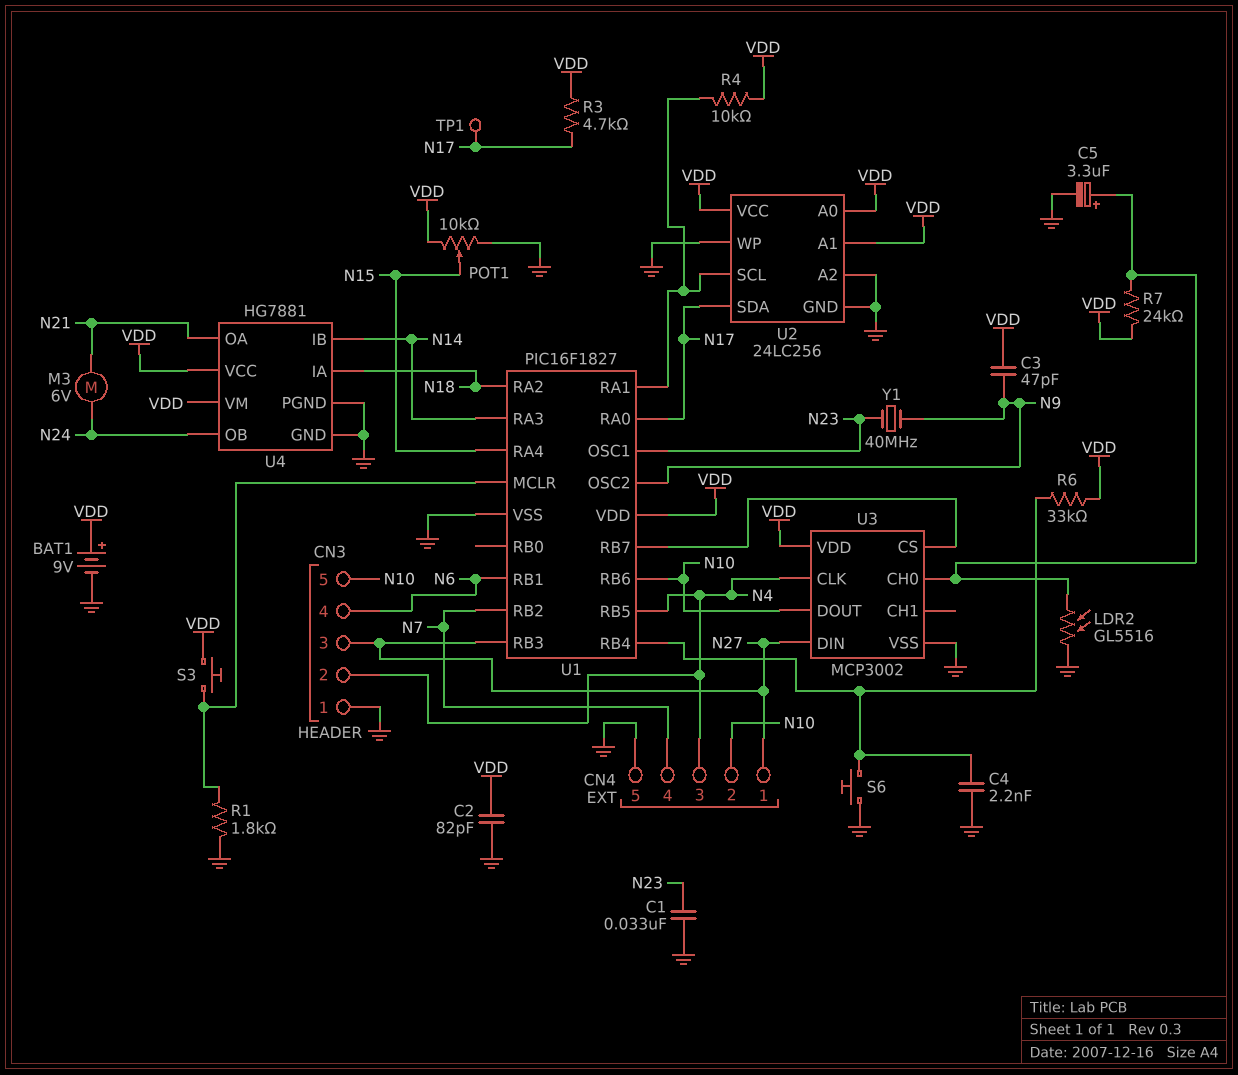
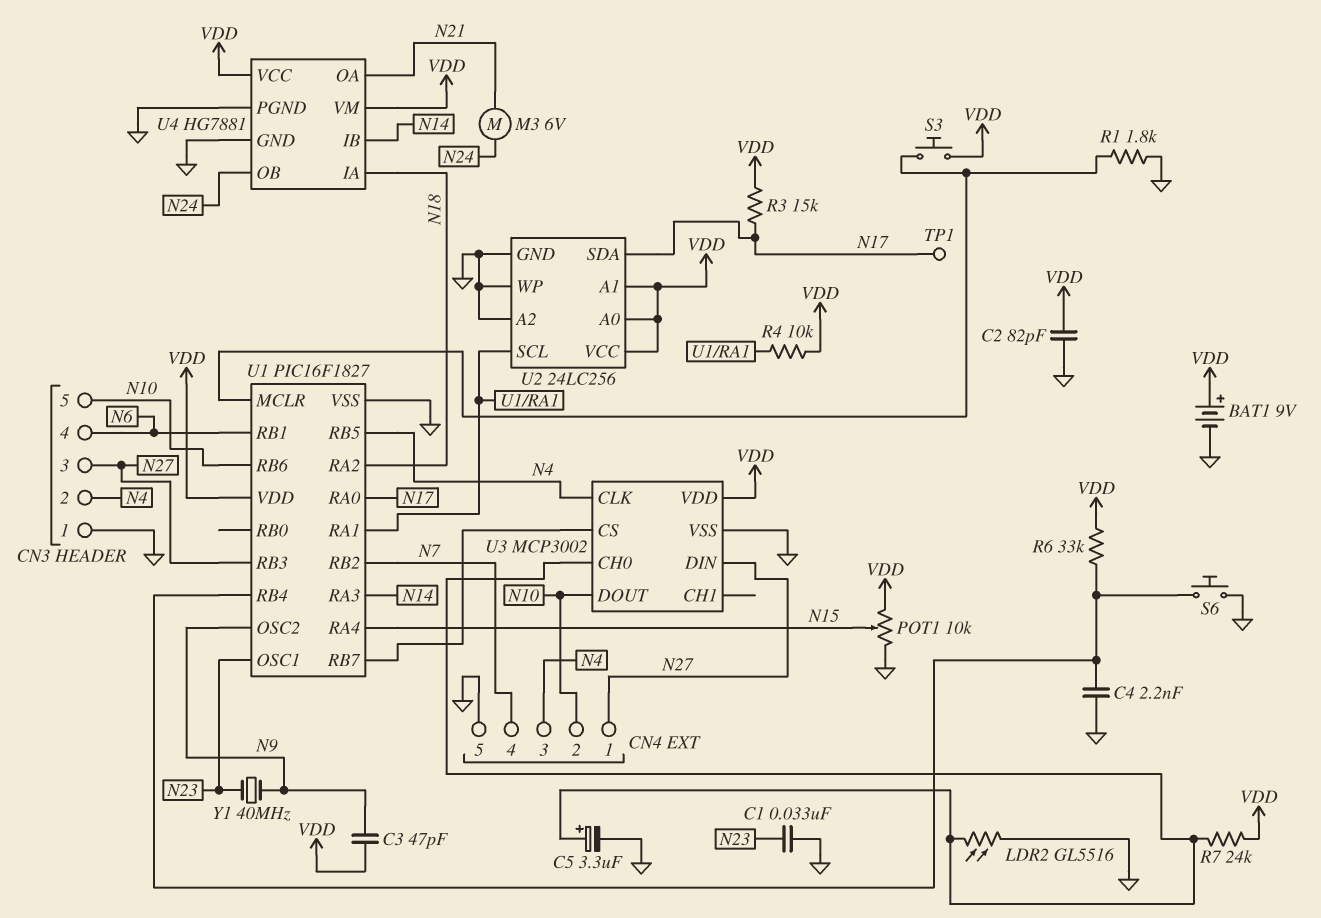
R3: 4.7k (N17, VDD) -> 15k (N17, VDD)

